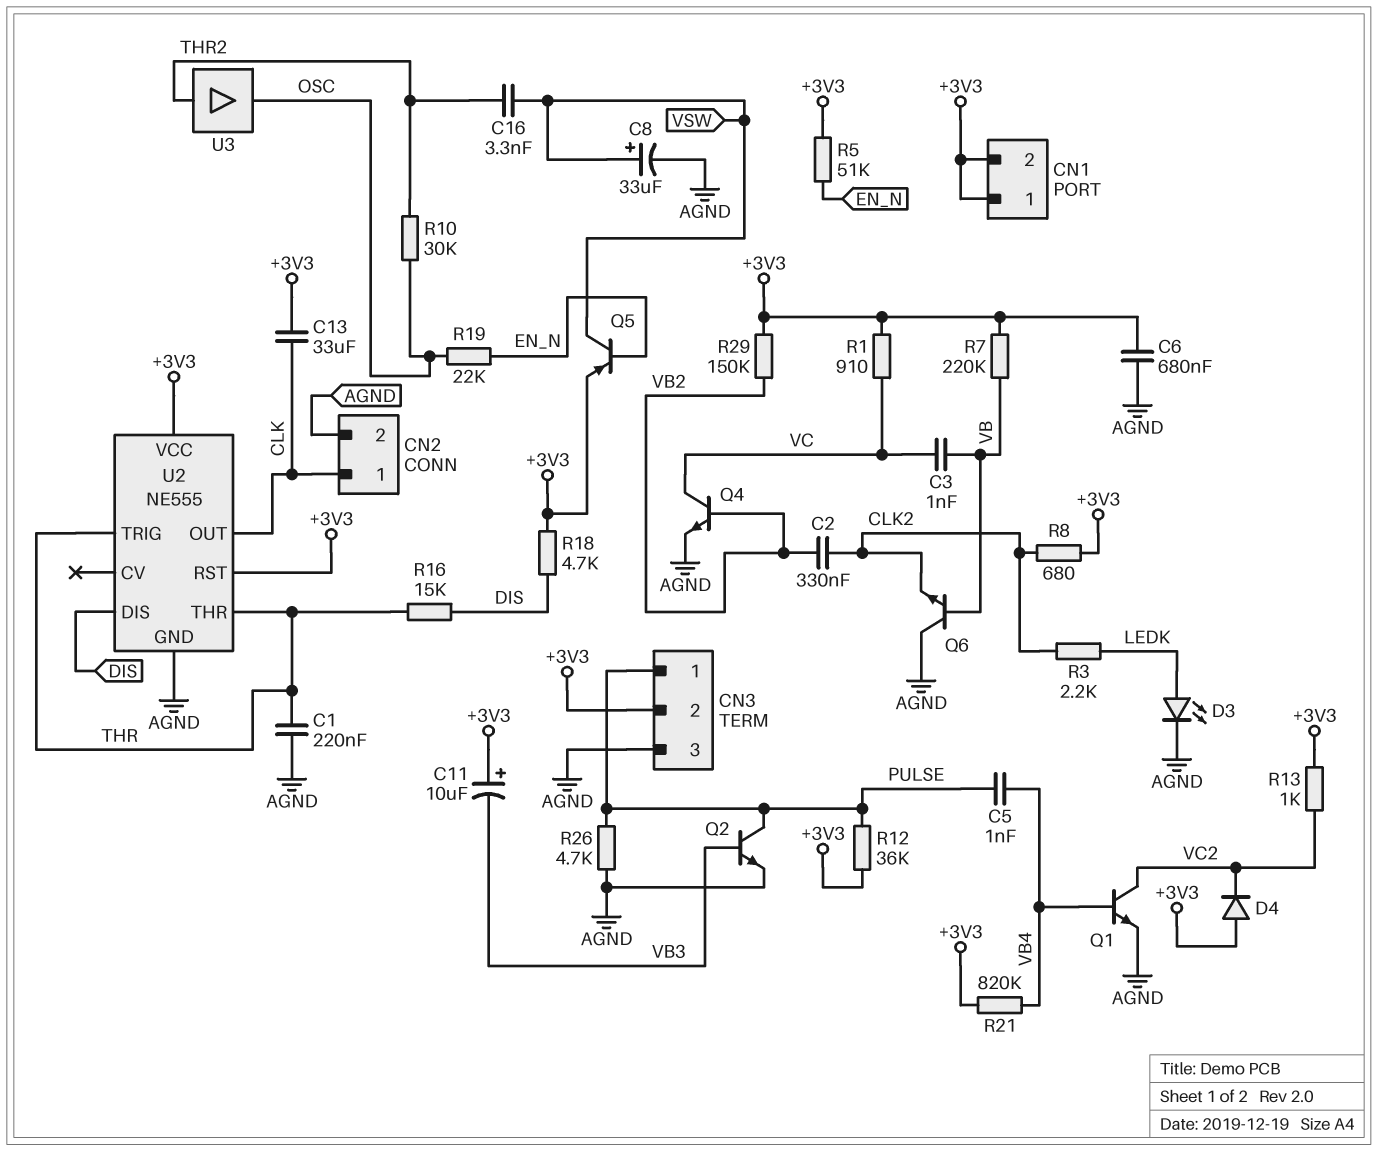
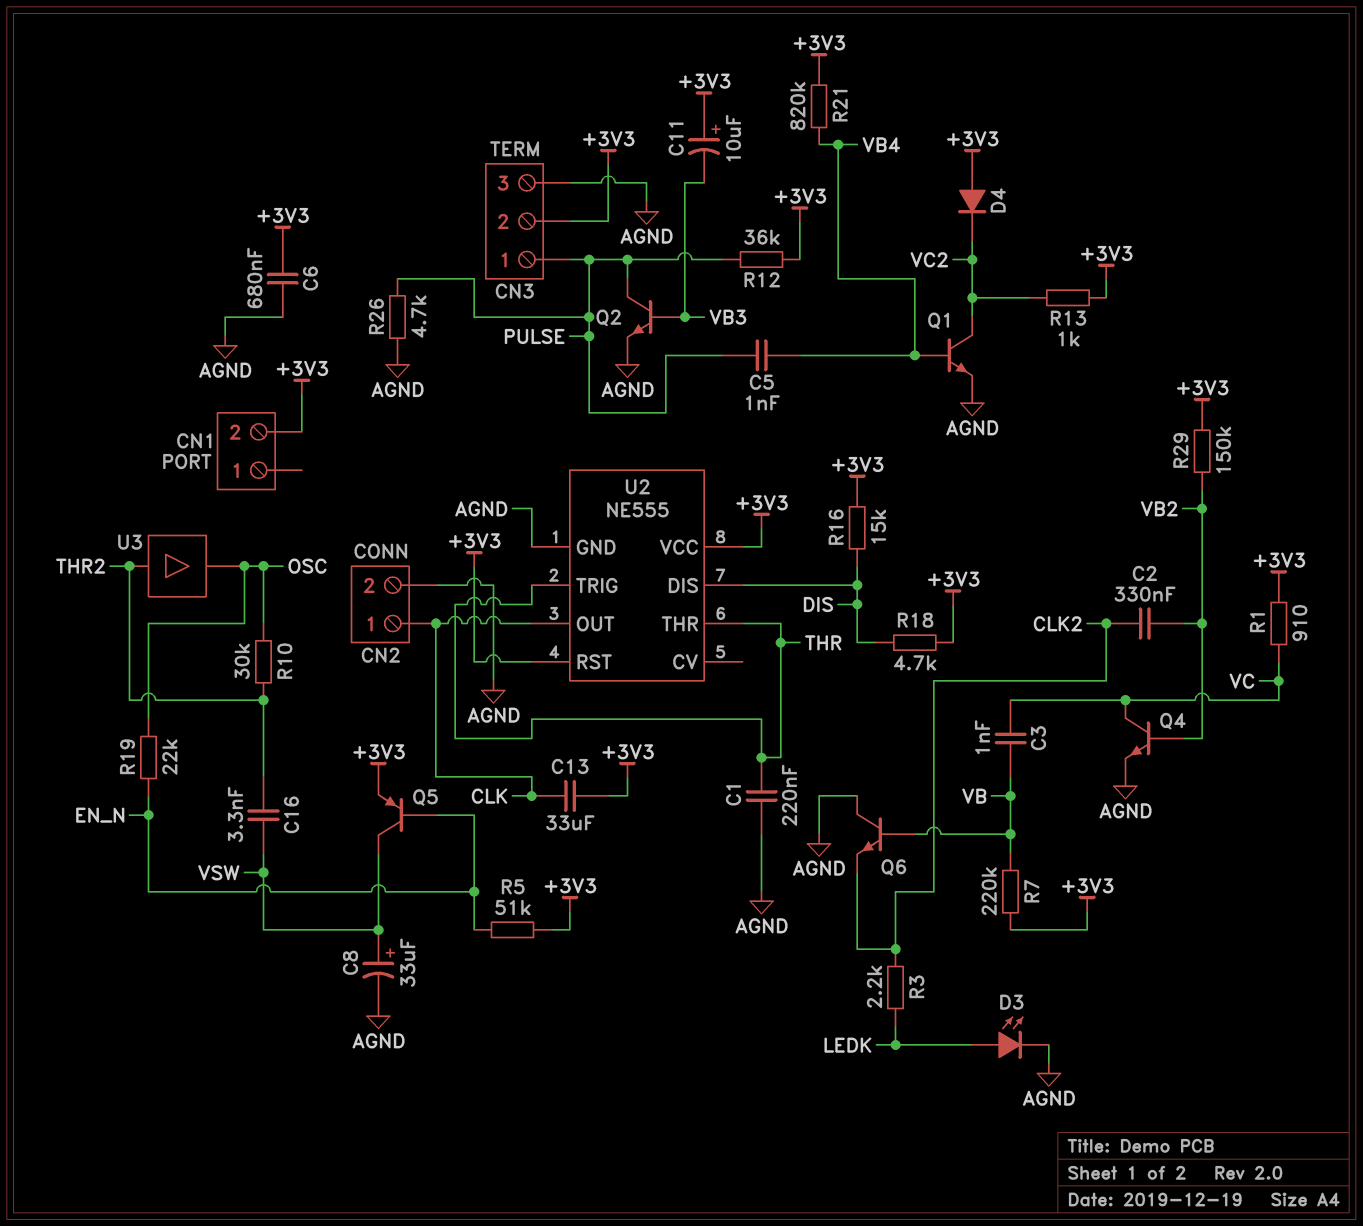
CN1 pin 1: +3V3 -> none
R8: 680 (+3V3, CLK2) -> none
R16: 15k (DIS, THR) -> 15k (+3V3, DIS)

